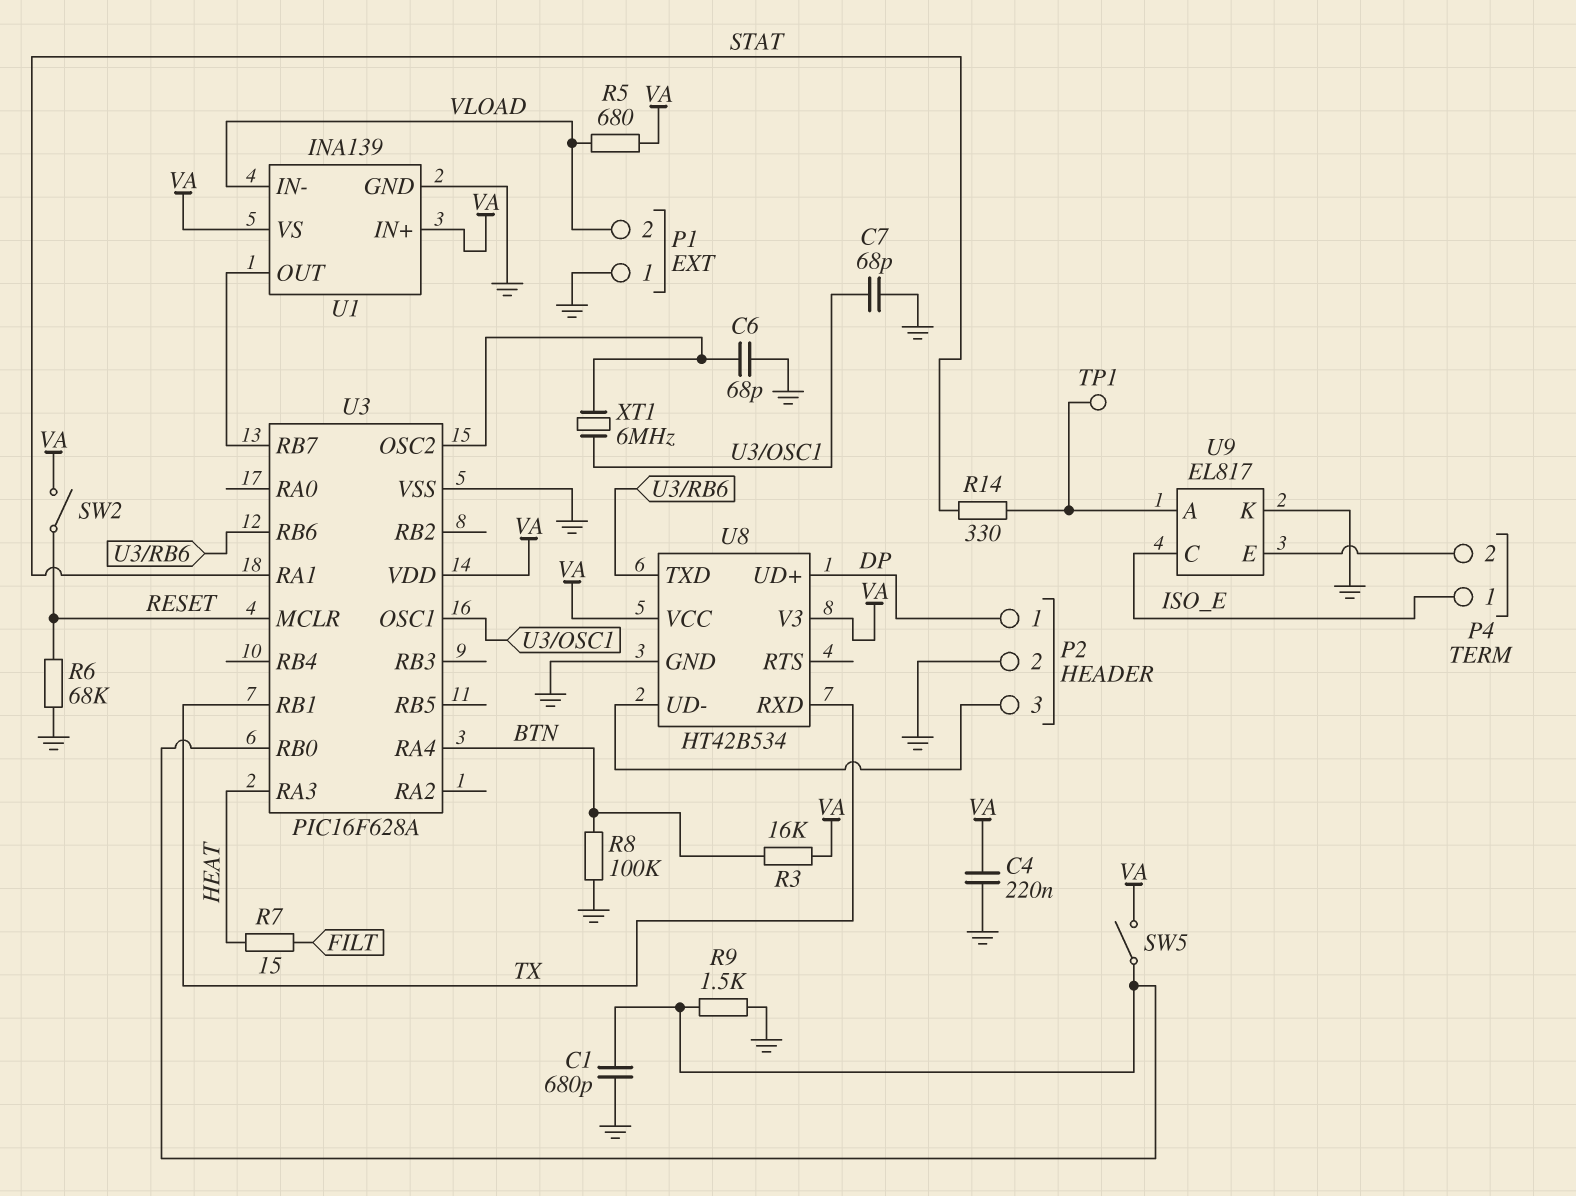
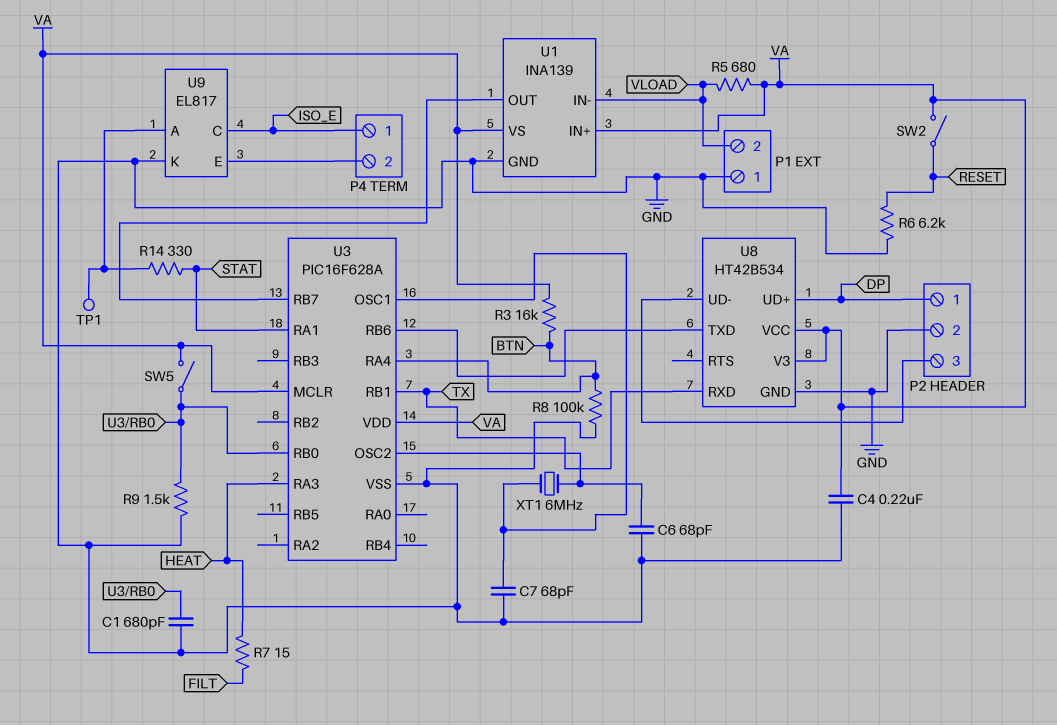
R6: 68k (GND, RESET) -> 6.2k (GND, RESET)
U3 pin MCLR: RESET -> VA

